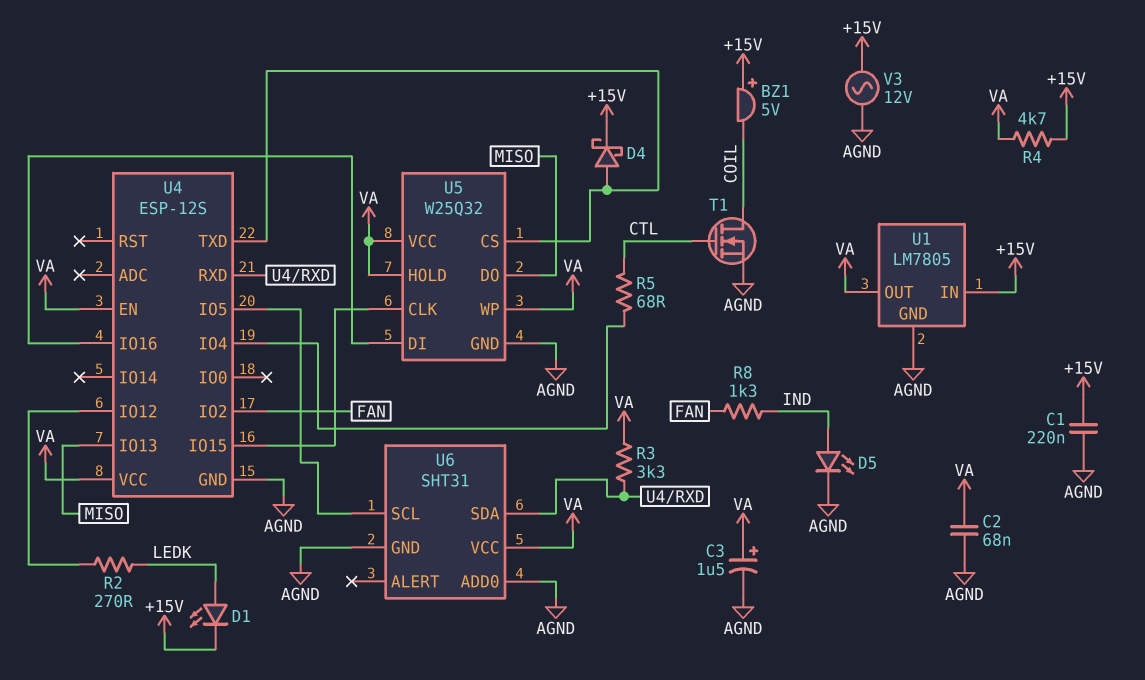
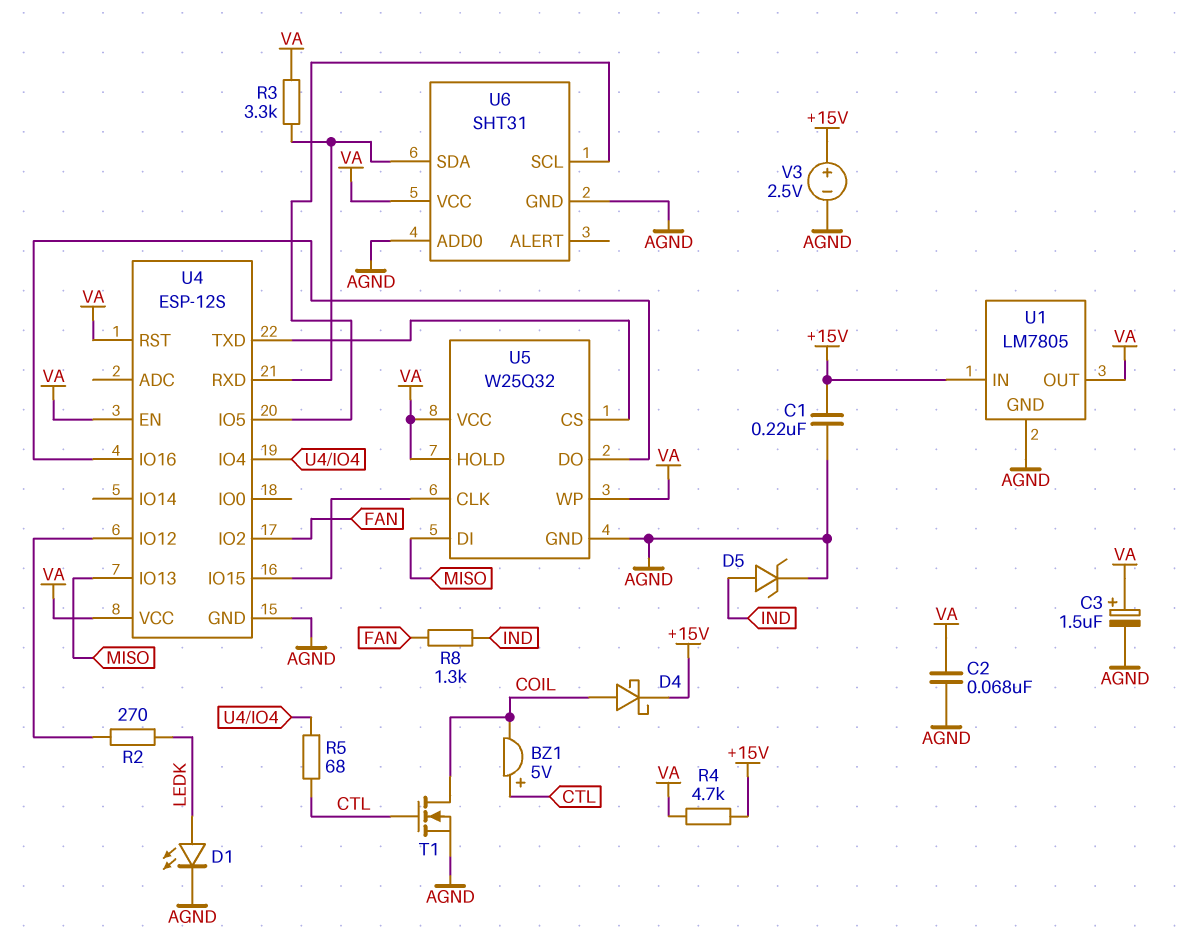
BZ1: buzzer 5V (plus +15V, minus COIL) -> buzzer 5V (plus CTL, minus COIL)
D1: LED (A LEDK, K +15V) -> LED (A LEDK, K AGND)
D4: schottky (A U4/TXD, K +15V) -> schottky (A COIL, K +15V)
D5: LED (A IND, K AGND) -> zener (A IND, K AGND)
U4 pin RST: none -> VA
U5 pin DI: U4/IO16 -> MISO
U5 pin DO: MISO -> U4/IO16
V3: AC 12V (+15V, AGND) -> 2.5V (plus +15V, minus AGND)

